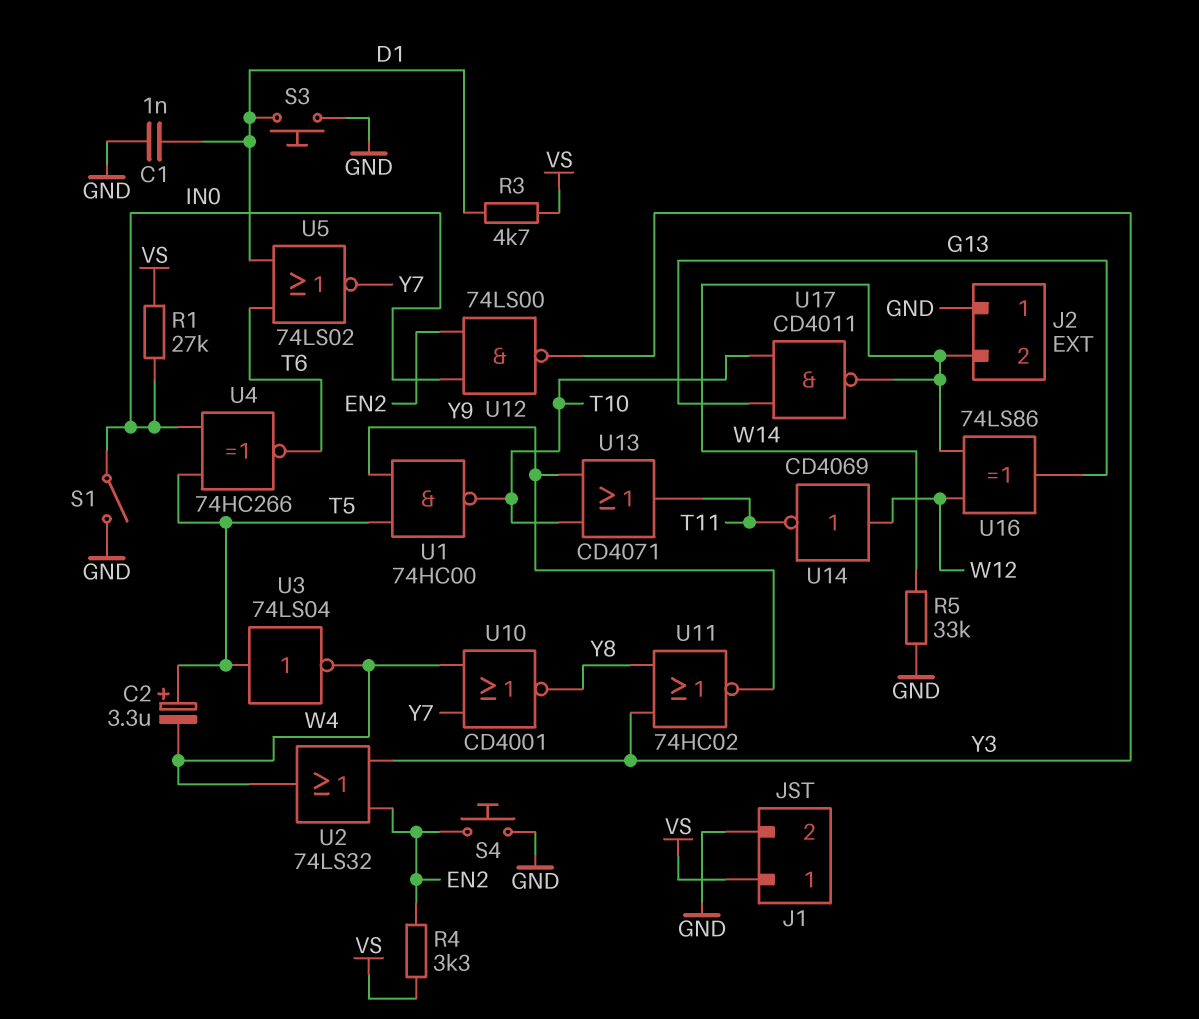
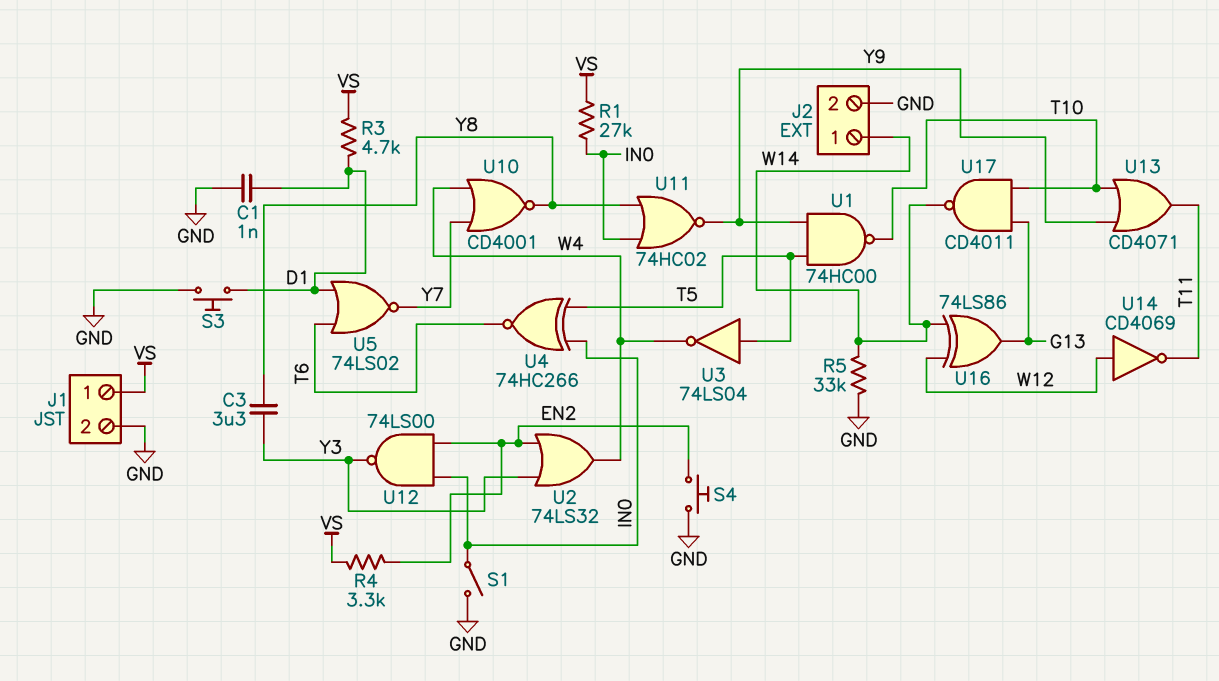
C2: 3.3uF (plus T5, minus W4) -> none
C3: none -> 3.3uF (Y3, Y8)
J2 pin 1: GND -> W14
J2 pin 2: W14 -> GND
U11: NOR 74HC02 (in Y3, in Y8, out Y9) -> NOR 74HC02 (in IN0, in Y8, out Y9)

